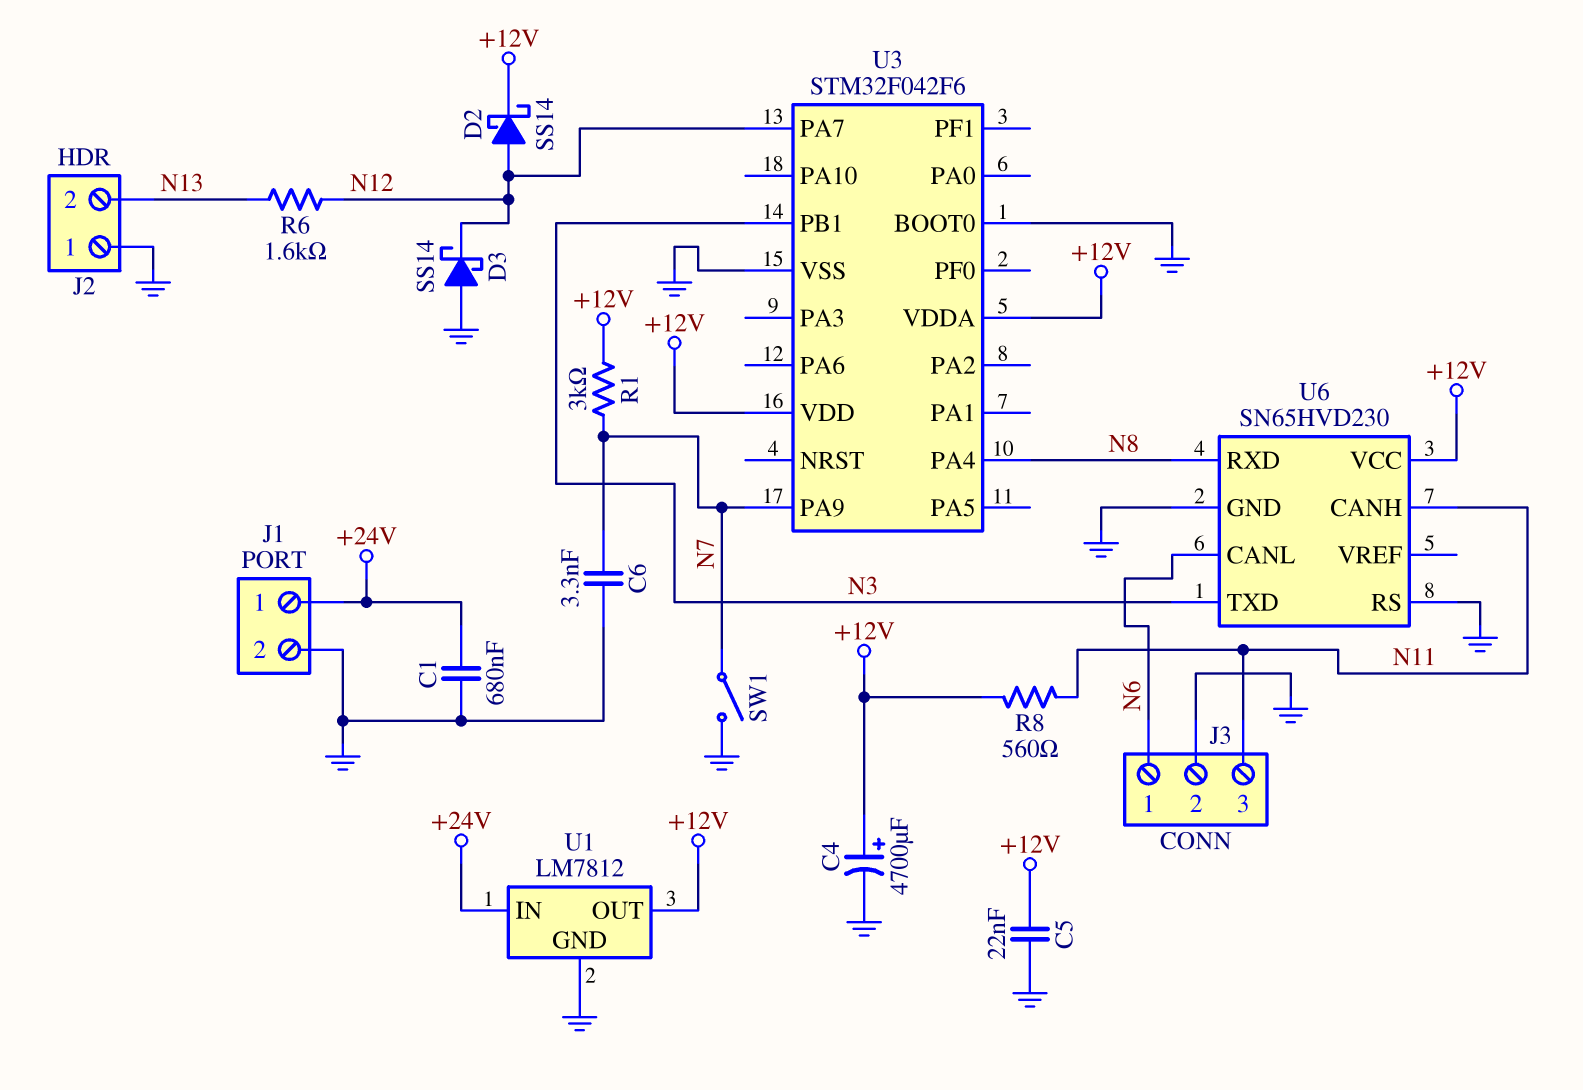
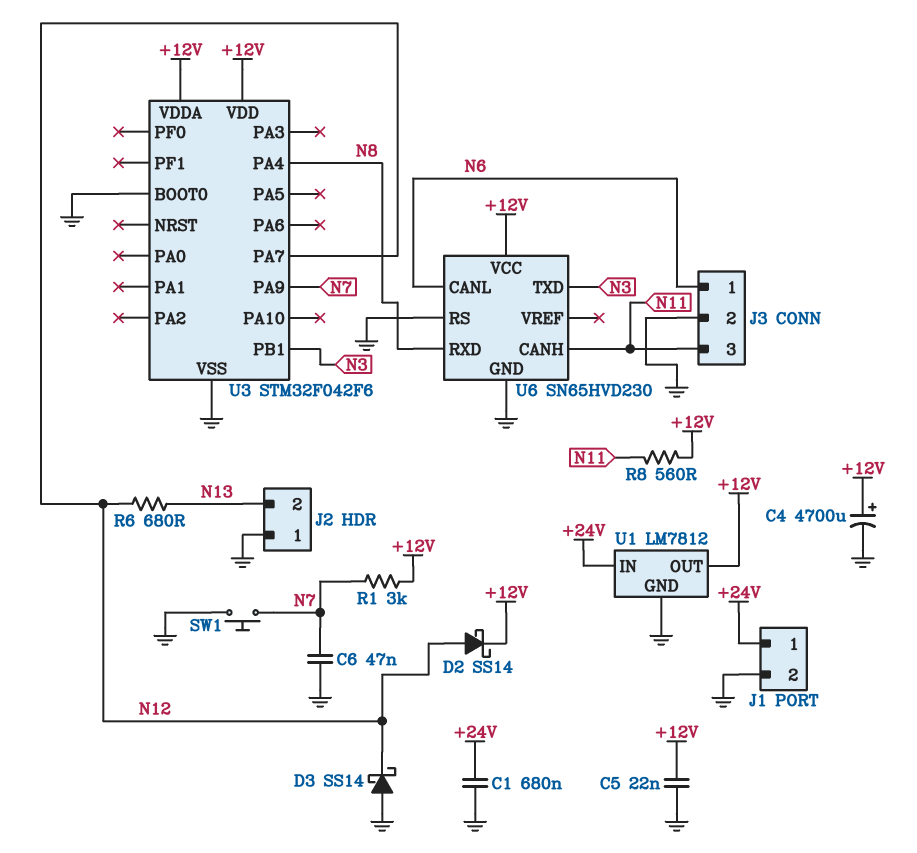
C6: 3.3nF (GND, N7) -> 47nF (GND, N7)
R6: 1.6k (N12, N13) -> 680 (N12, N13)
SW1: switch (GND, N7) -> button (GND, N7)

